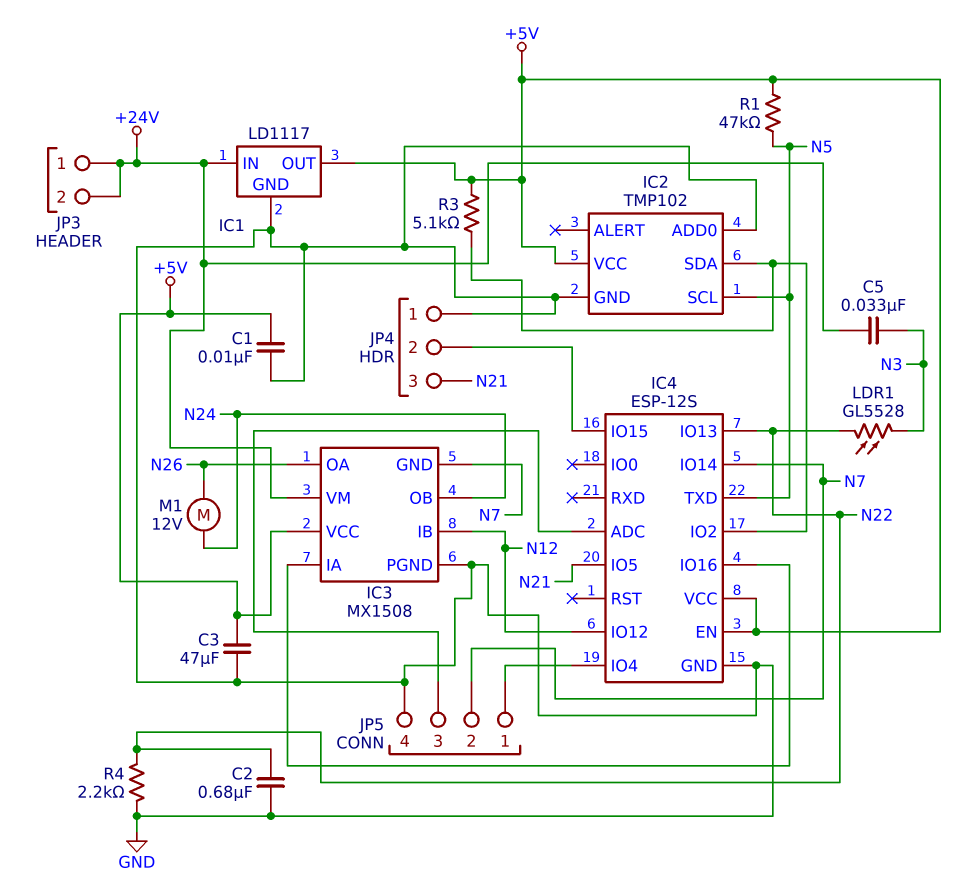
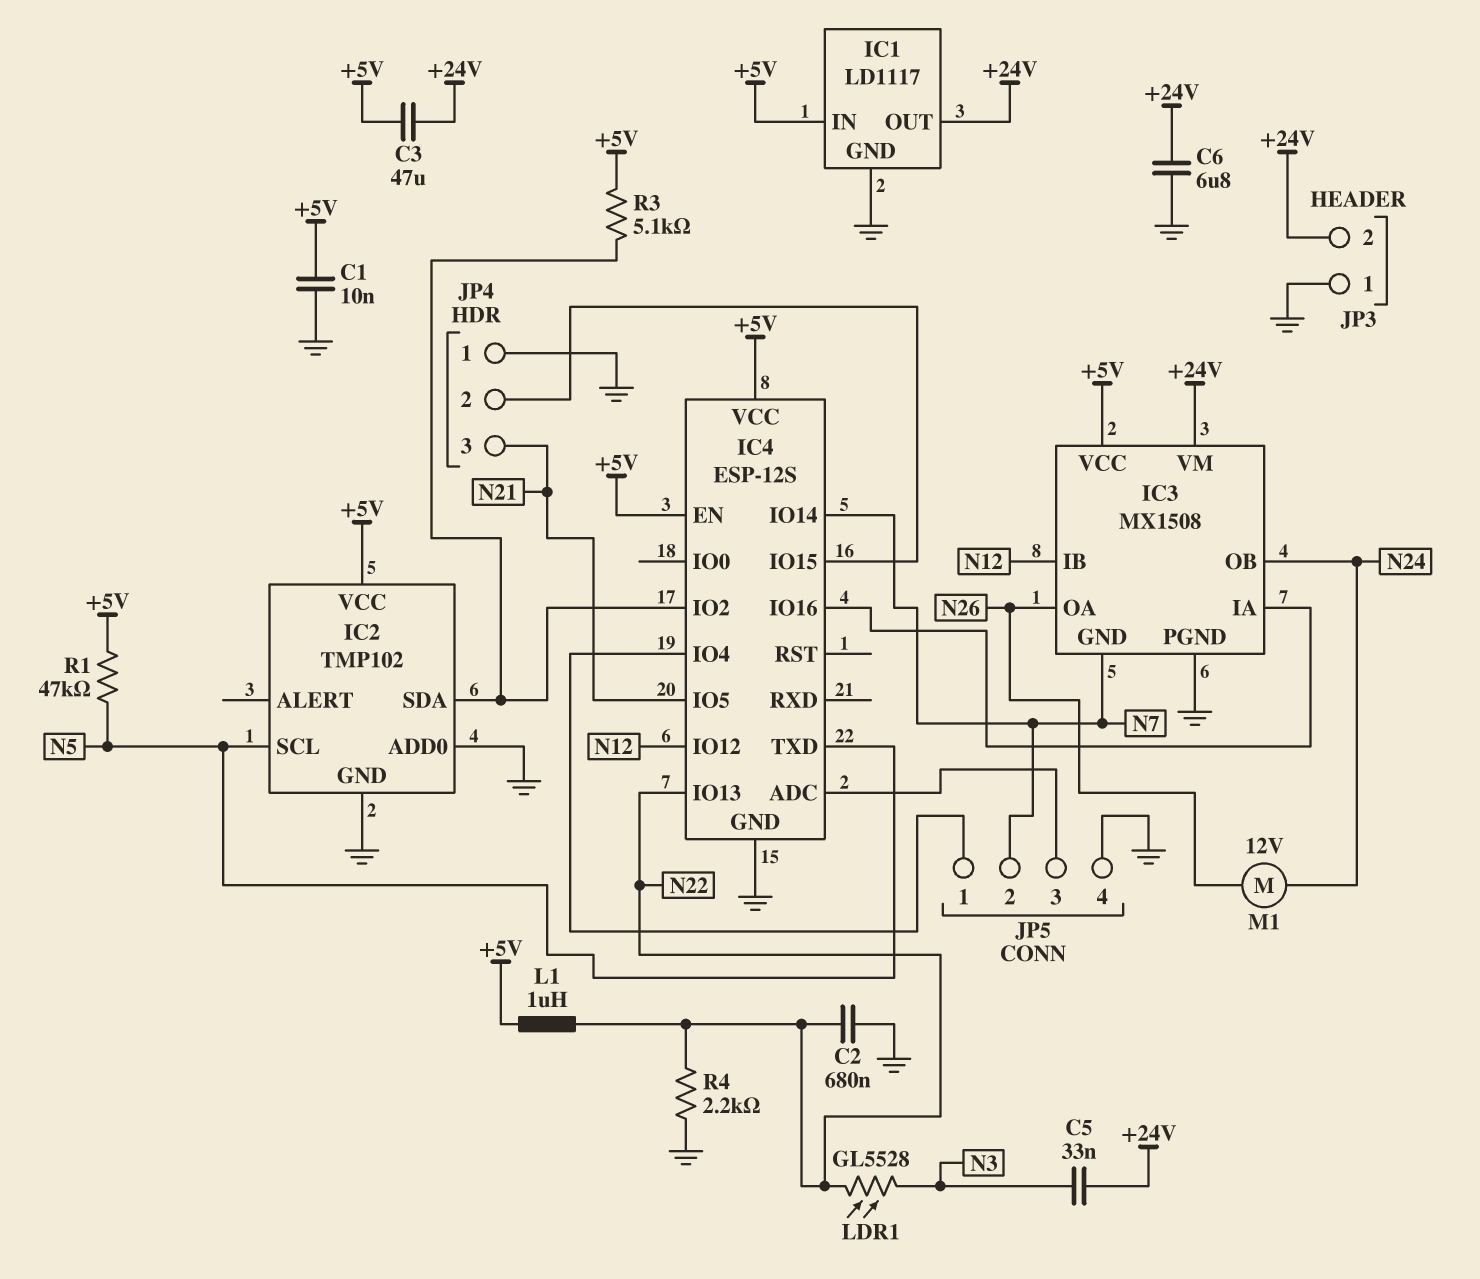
C3: 47uF (+5V, GND) -> 47uF (+5V, +24V)
C6: none -> 6.8uF (+24V, GND)
IC1 pin IN: +24V -> +5V
IC1 pin OUT: +5V -> +24V
JP3 pin 1: +24V -> GND
L1: none -> 1uH (+5V, N22)

